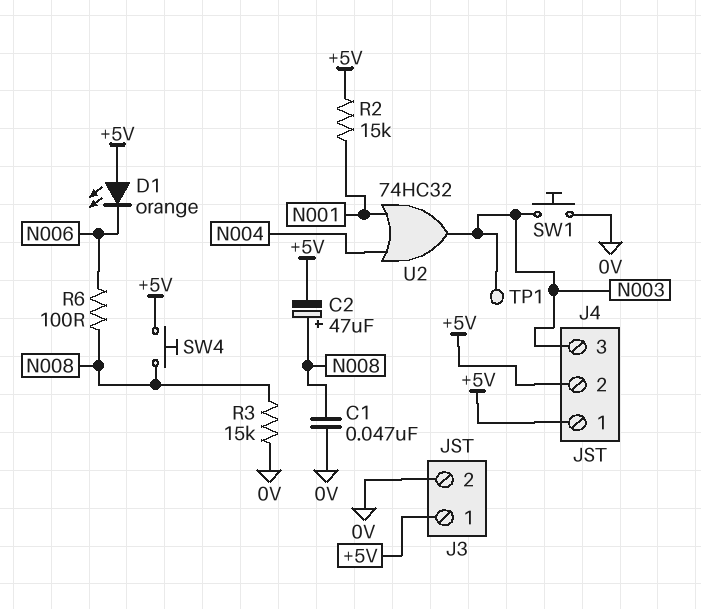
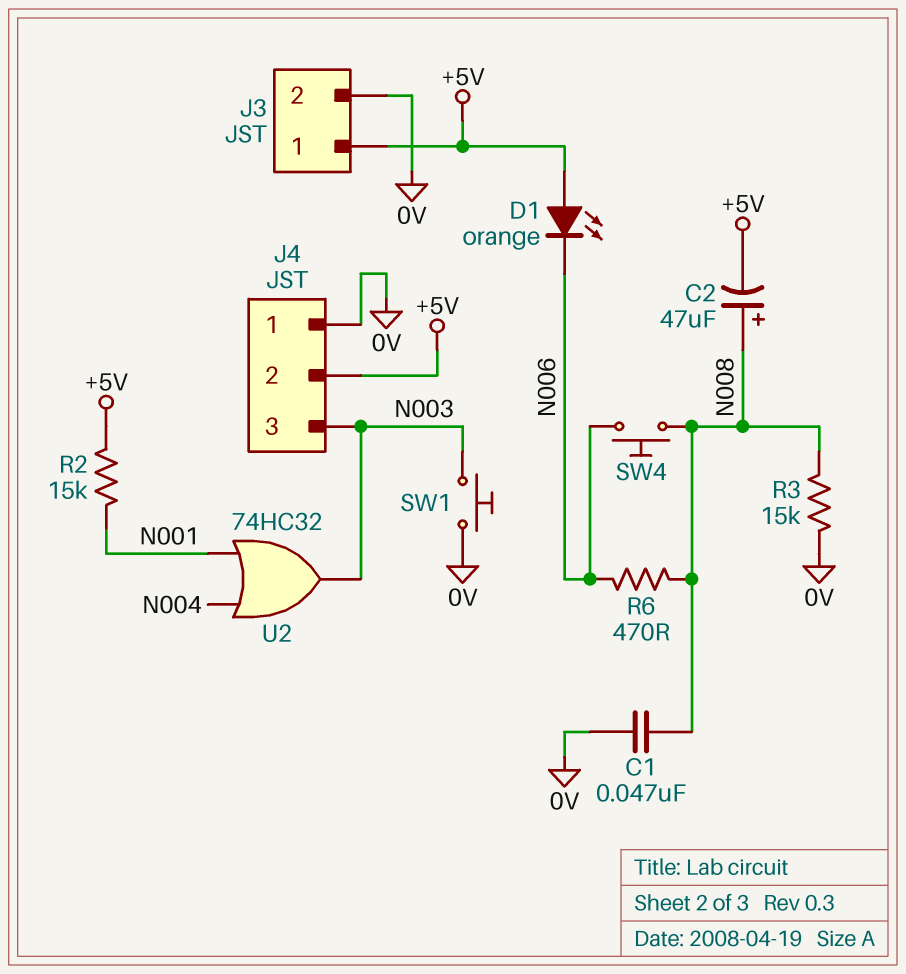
J4 pin 1: +5V -> 0V
R6: 100 (N006, N008) -> 470 (N006, N008)
SW4: button (+5V, N008) -> button (N006, N008)
TP1: test point (N003) -> none

